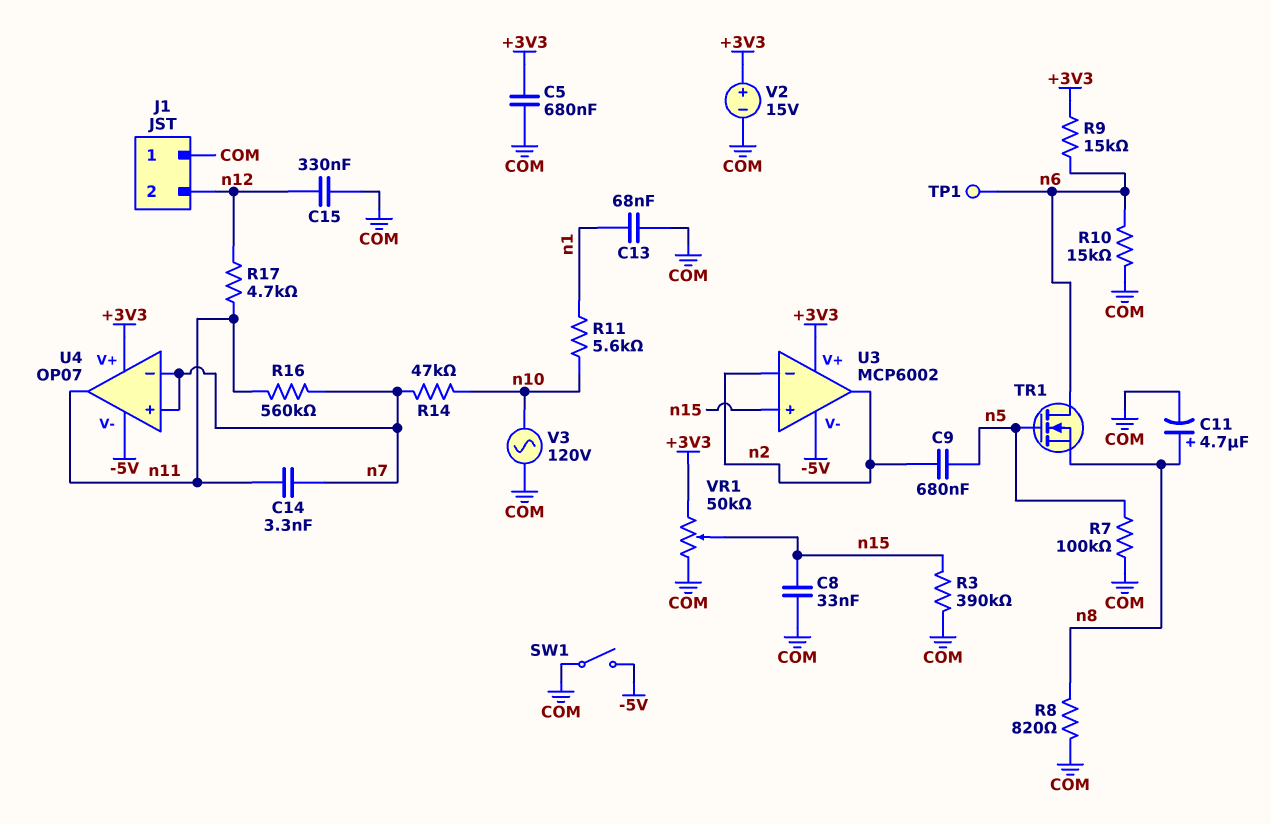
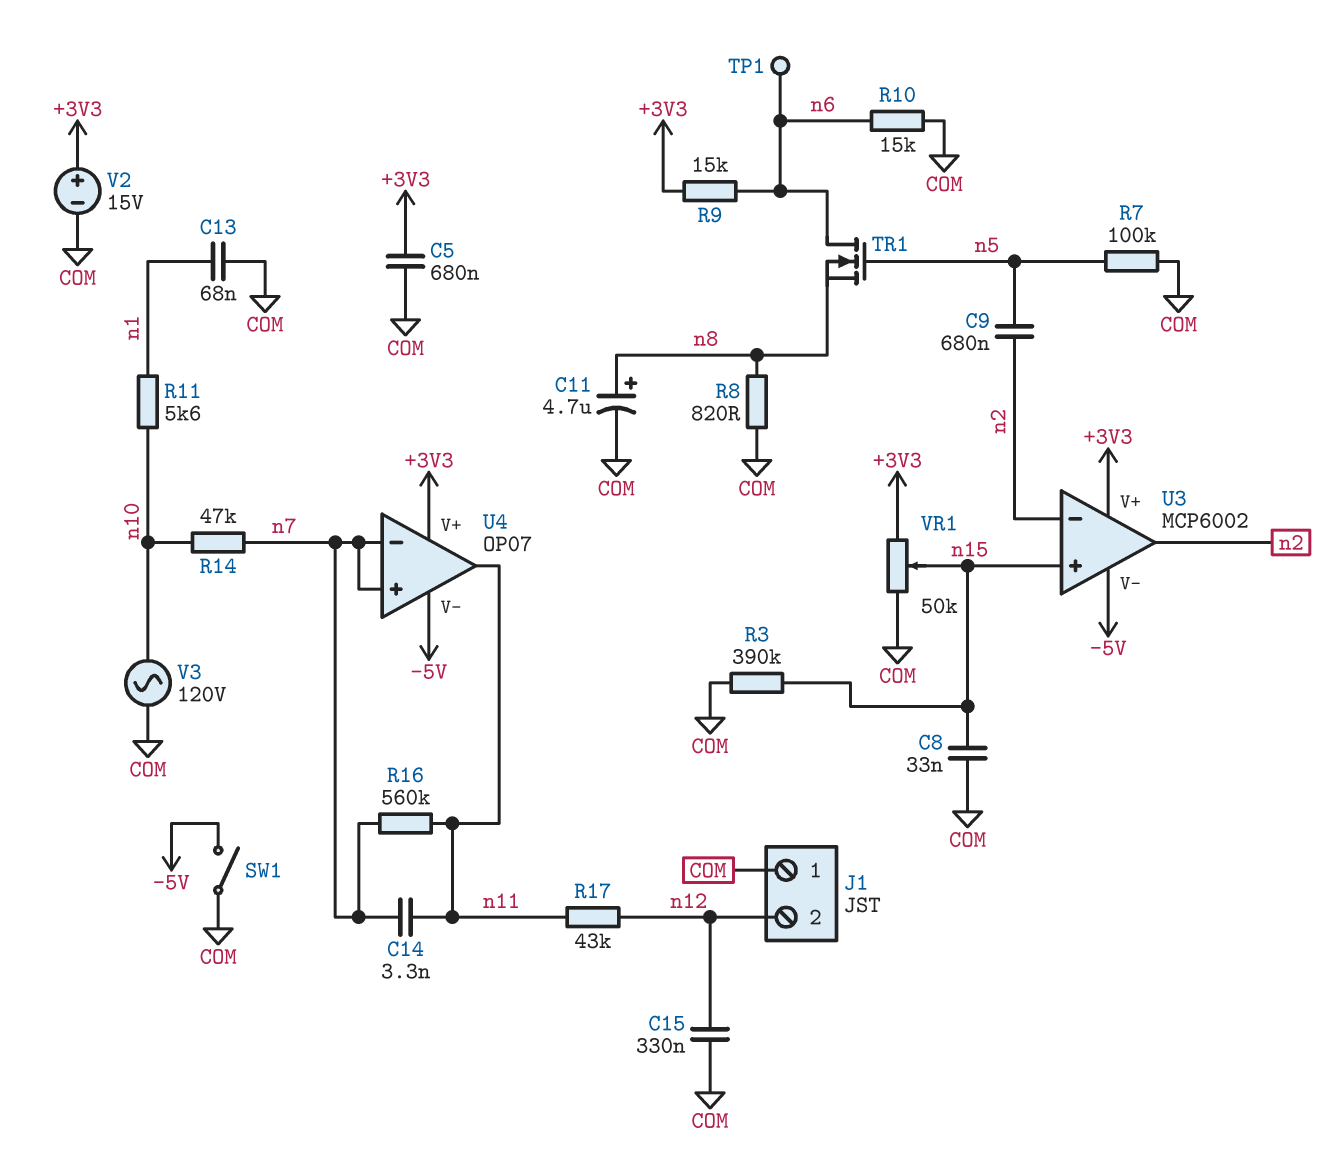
R17: 4.7k (n11, n12) -> 43k (n11, n12)

